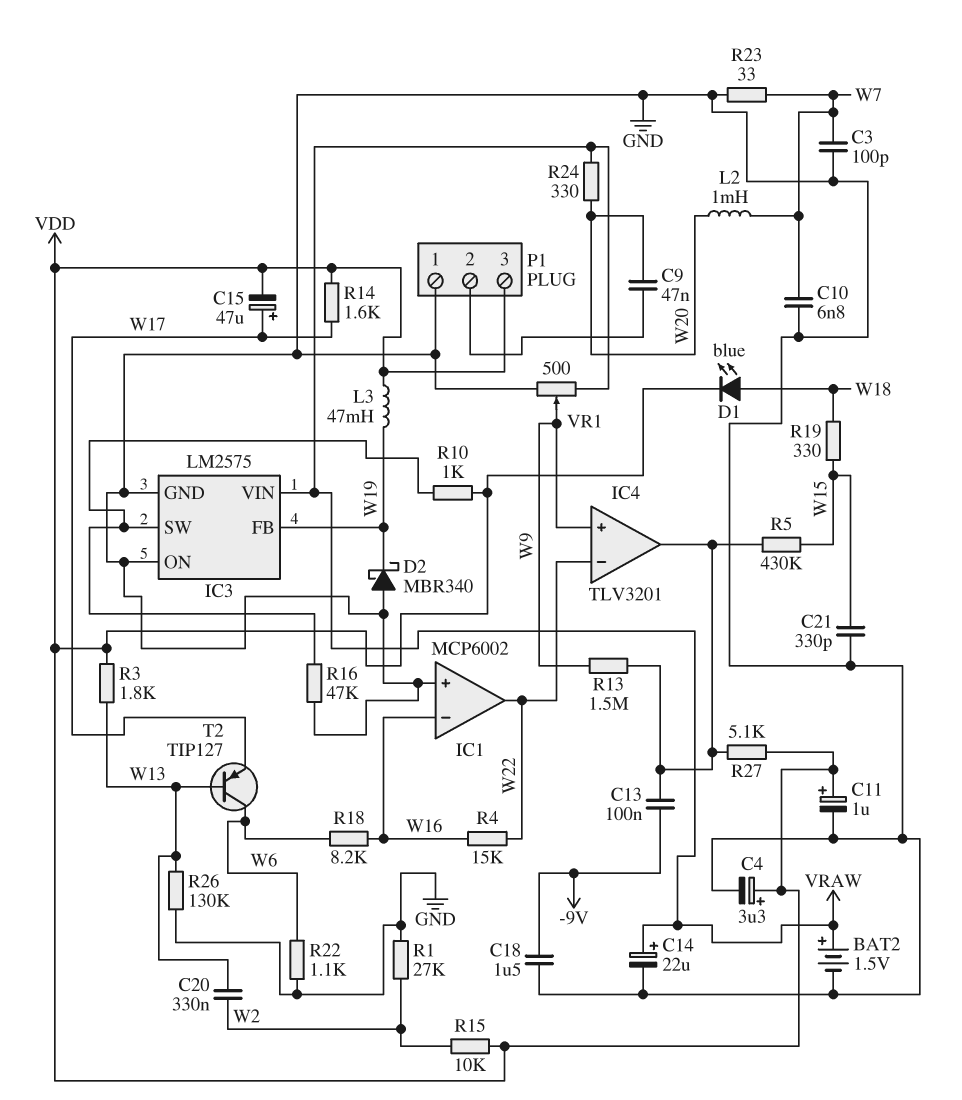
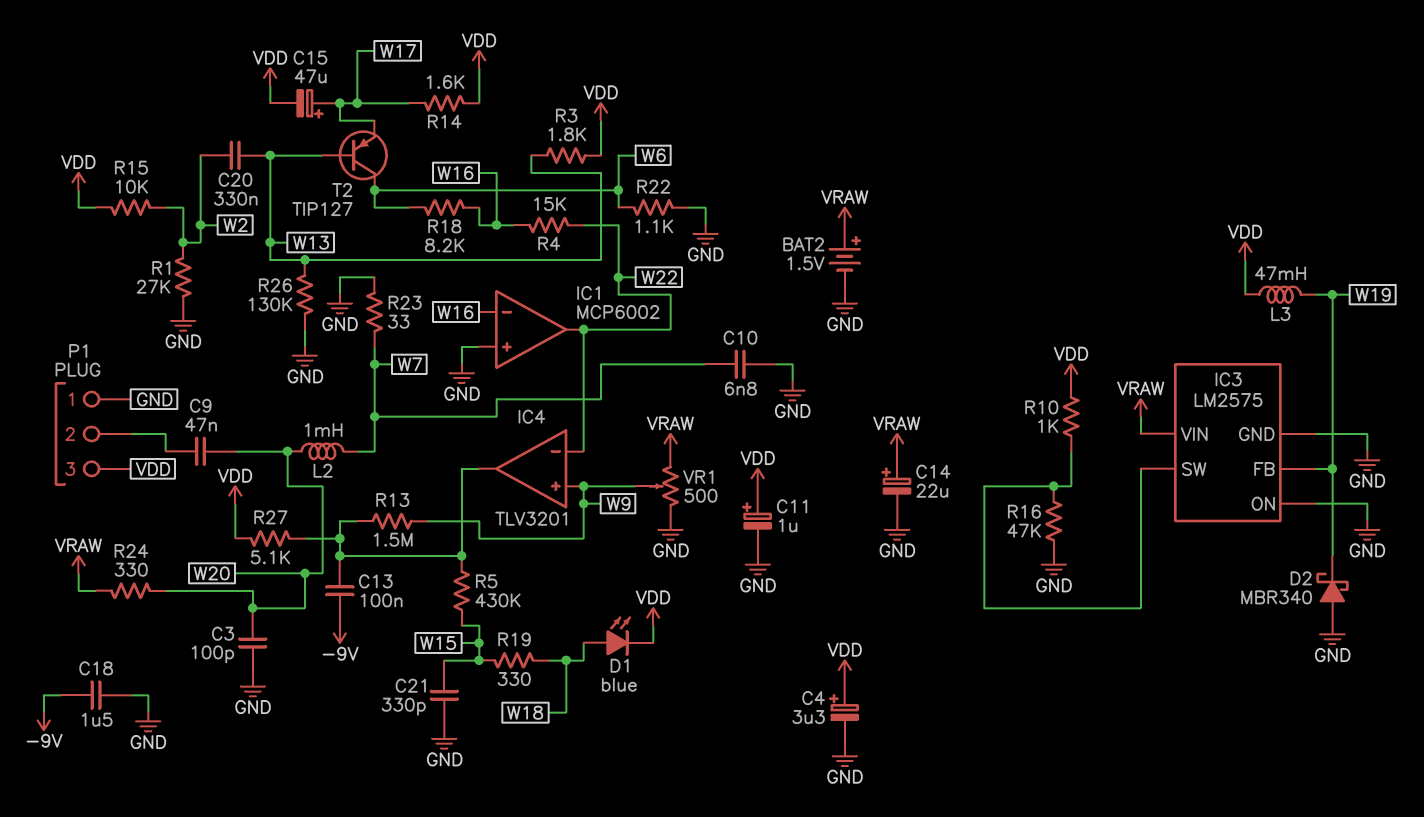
C3: 100pF (GND, W7) -> 100pF (GND, W20)

